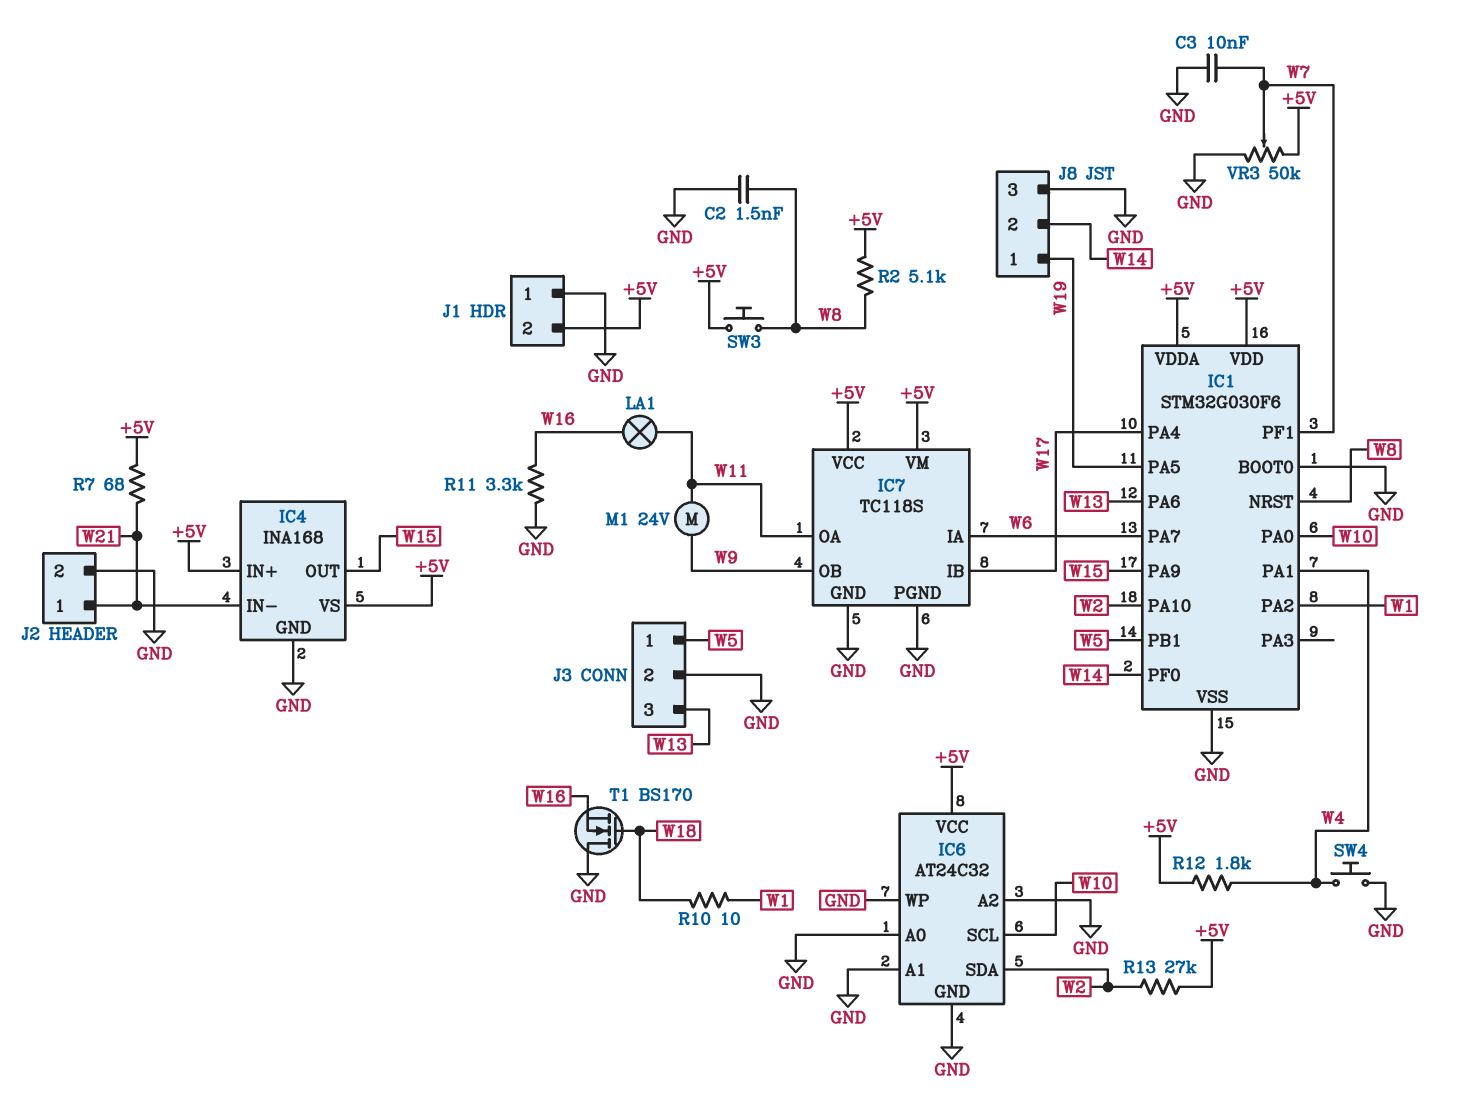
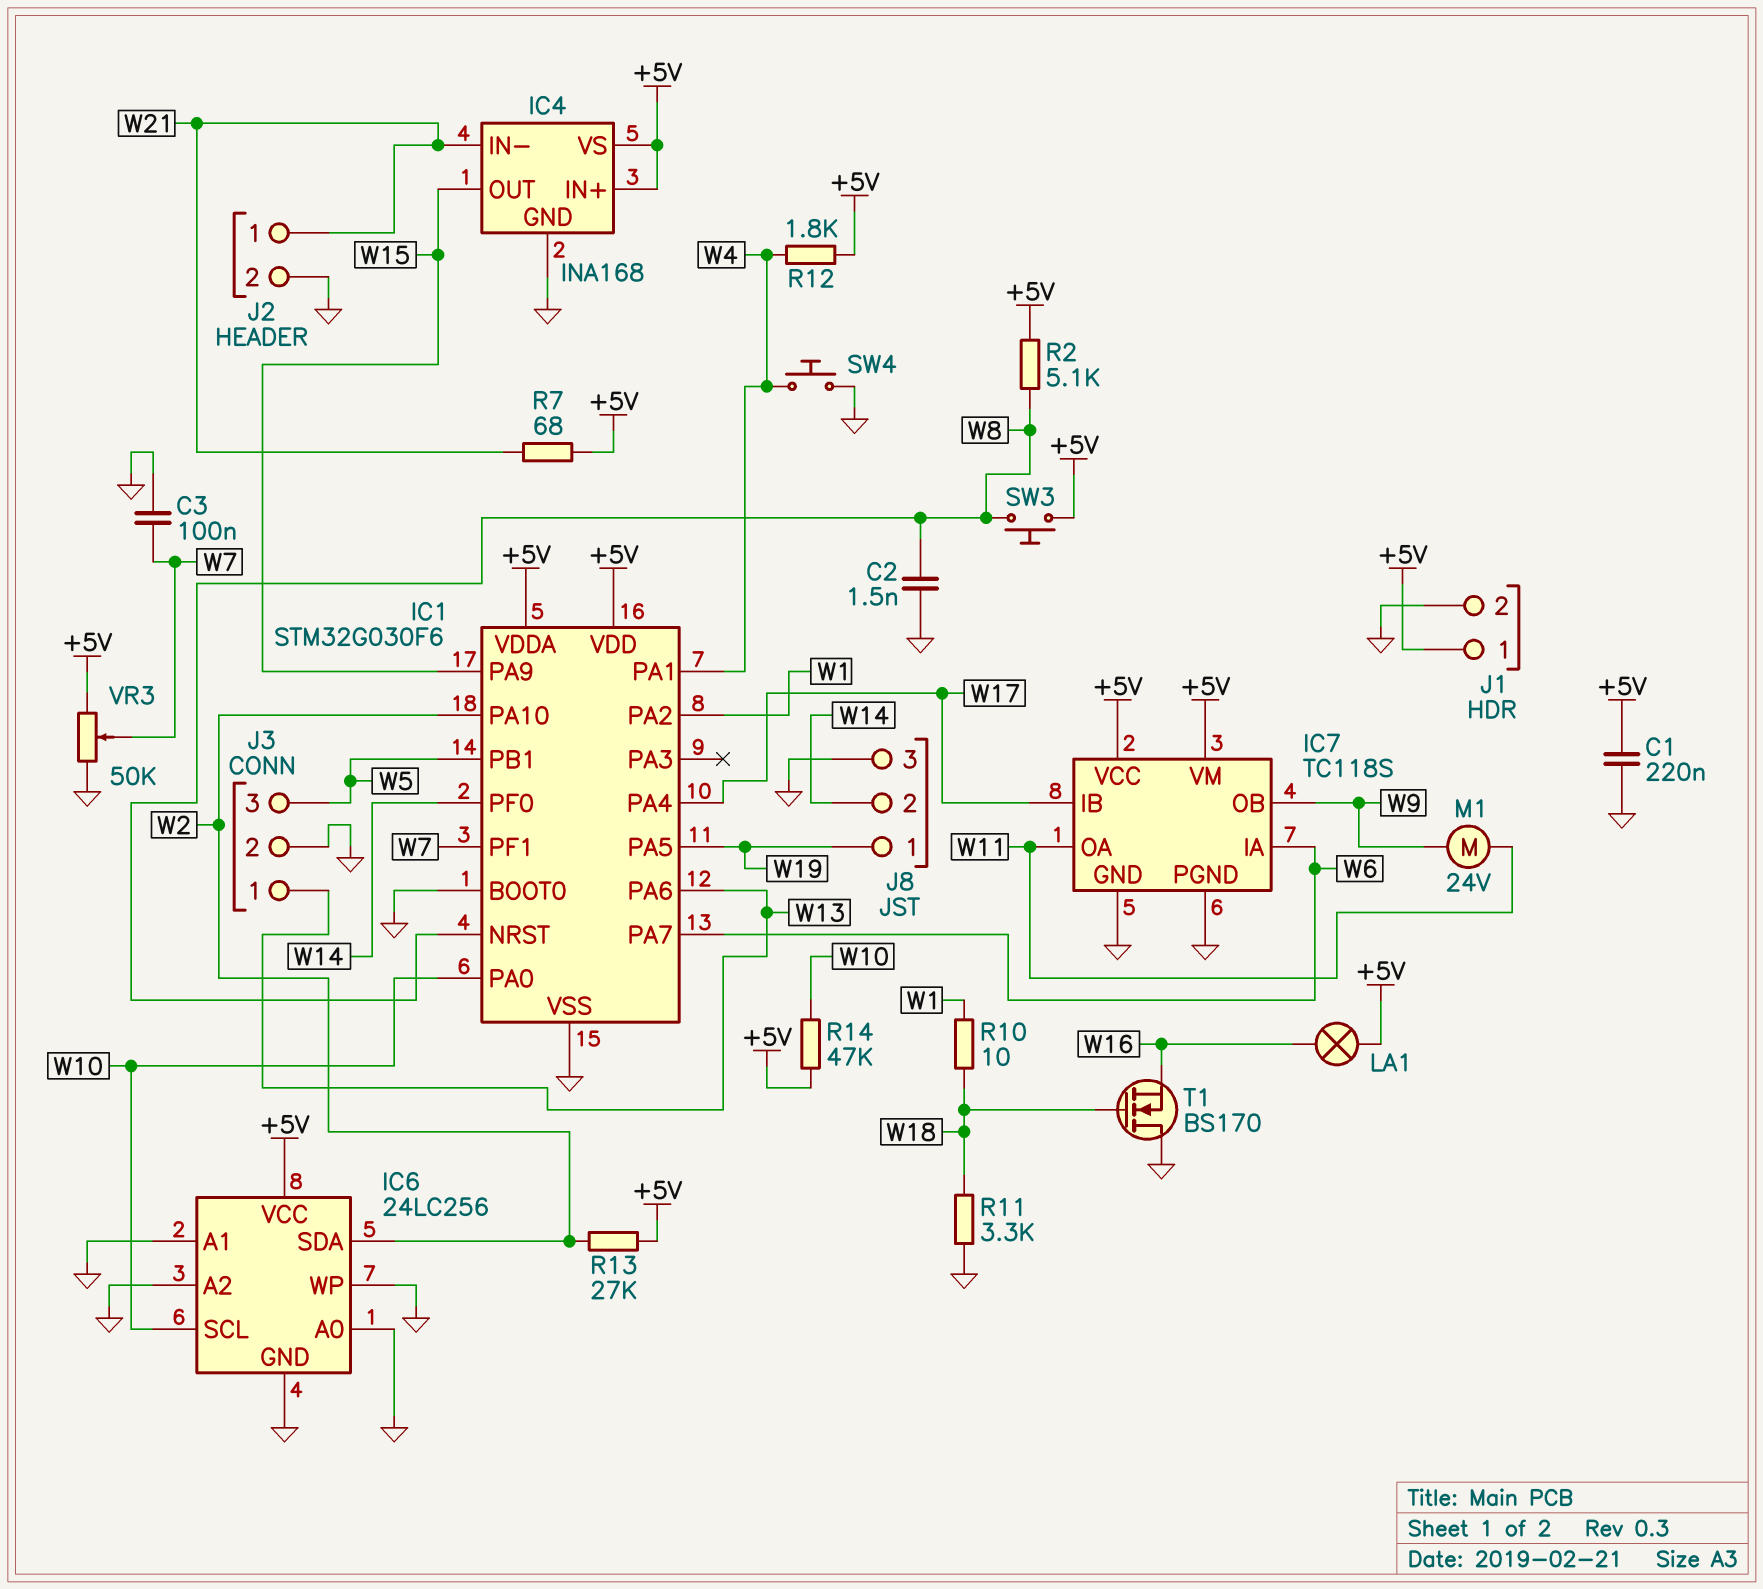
C1: none -> 220nF (+5V, GND)
C3: 10nF (GND, W7) -> 100nF (GND, W7)
IC6: AT24C32 -> 24LC256
J1 pin 1: GND -> +5V
J1 pin 2: +5V -> GND
J3 pin 1: W5 -> W13
J3 pin 3: W13 -> W5
LA1: lamp (W11, W16) -> lamp (+5V, W16)
R11: 3.3k (GND, W16) -> 3.3k (GND, W18)
R14: none -> 47k (+5V, W10)

